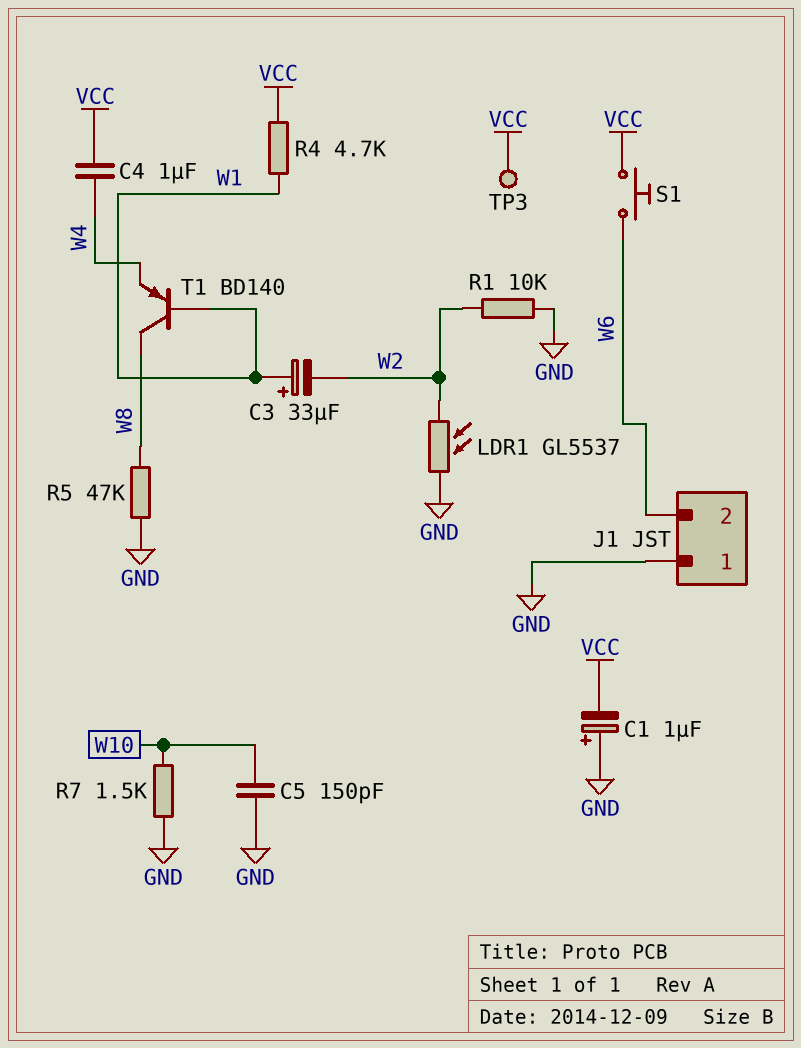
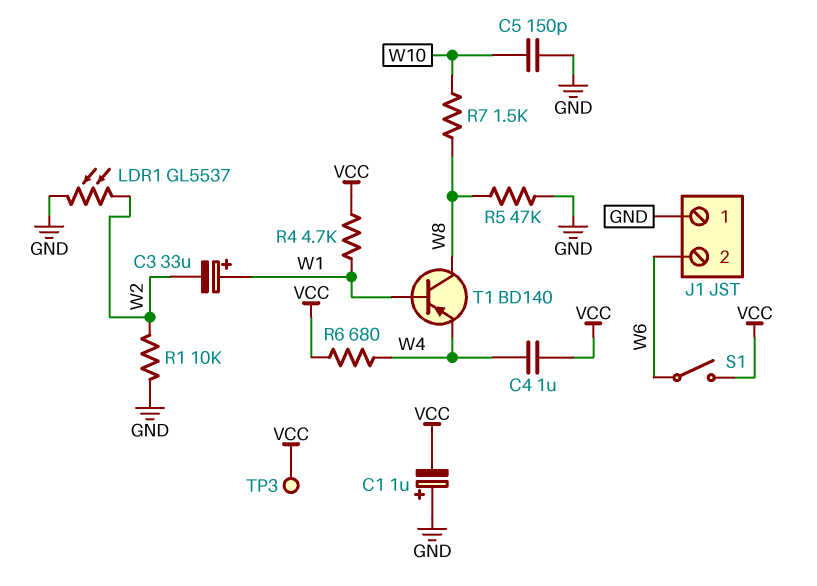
R6: none -> 680 (VCC, W4)
R7: 1.5k (GND, W10) -> 1.5k (W8, W10)
S1: button (VCC, W6) -> switch (VCC, W6)

